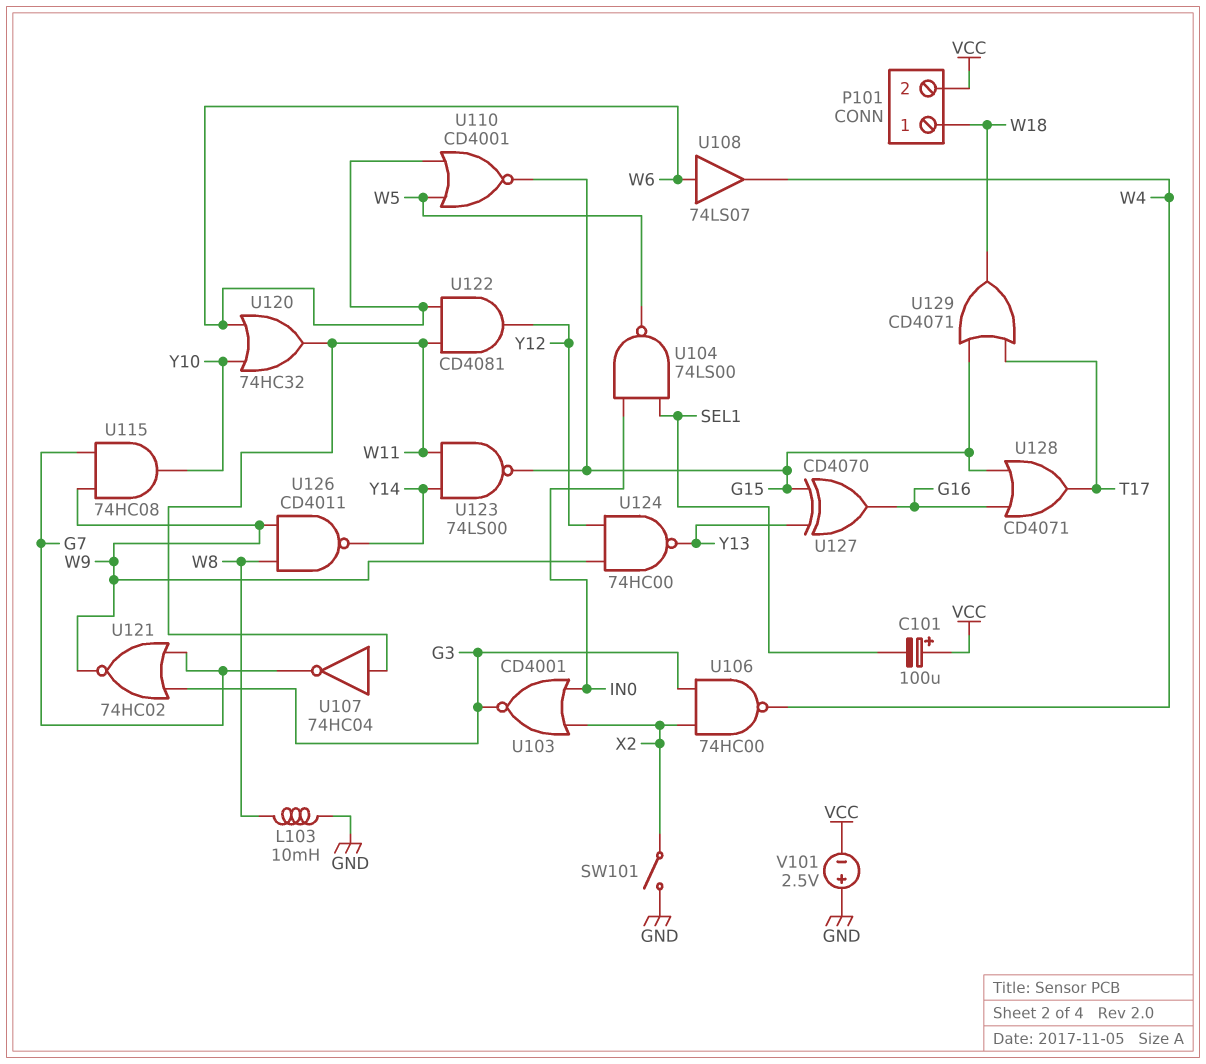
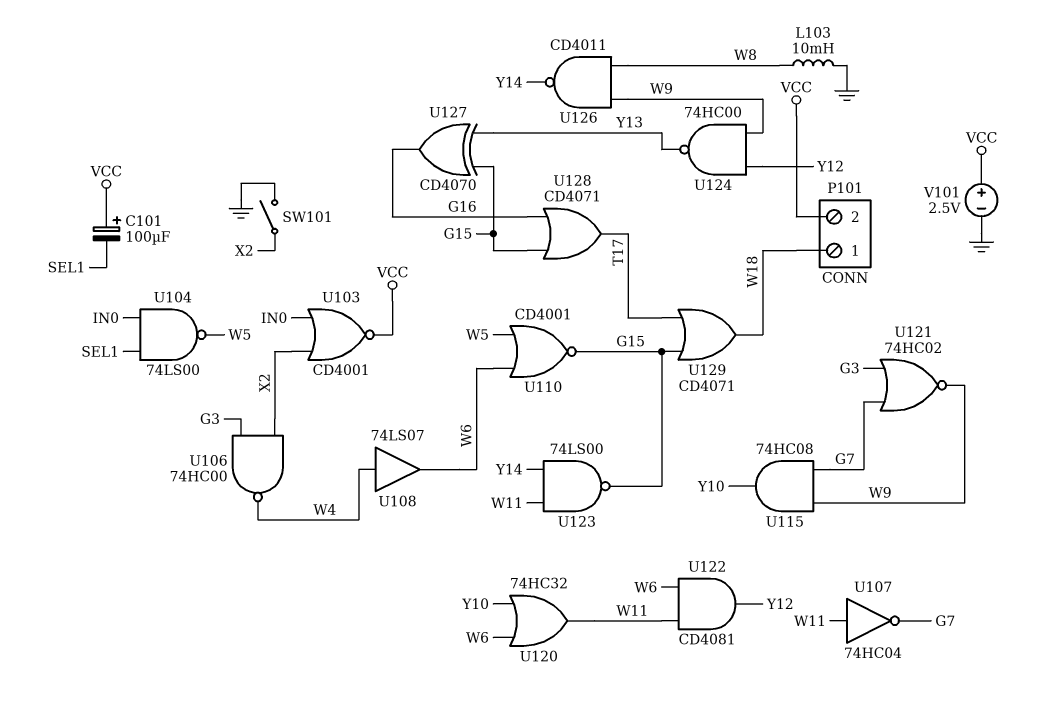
U103: NOR CD4001 (in IN0, in X2, out G3) -> NOR CD4001 (in IN0, in X2, out VCC)
U108: buffer 74LS07 (in W6, out W4) -> buffer 74LS07 (in W4, out W6)
V101: 2.5V (plus GND, minus VCC) -> 2.5V (plus VCC, minus GND)

